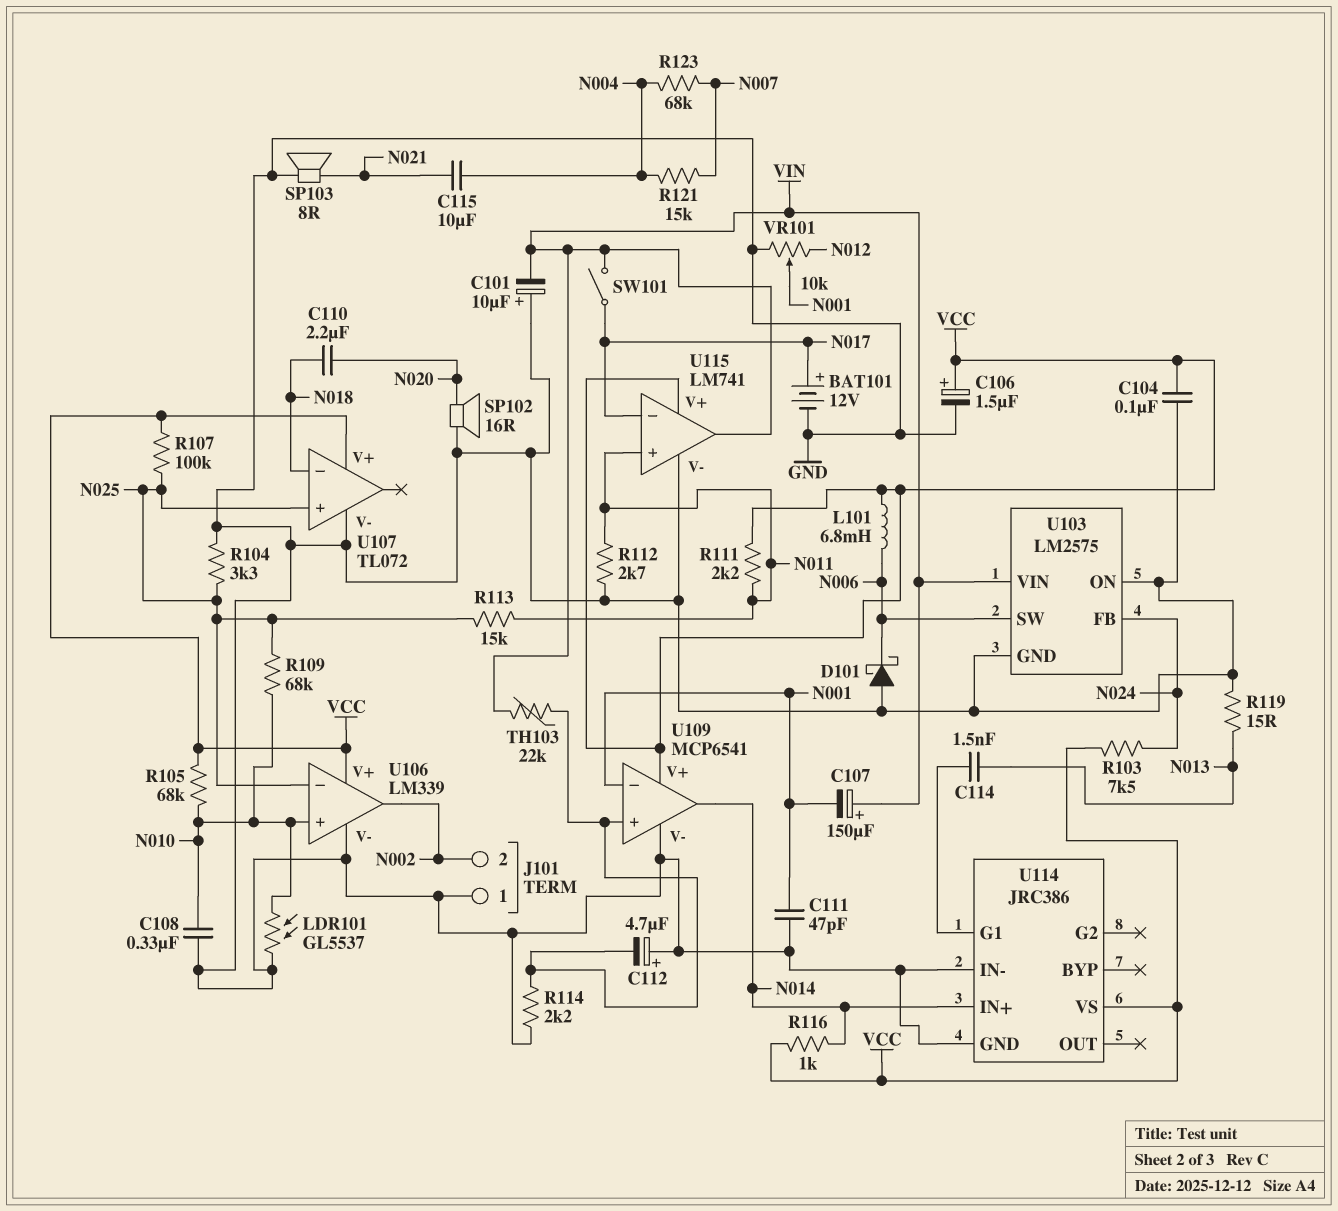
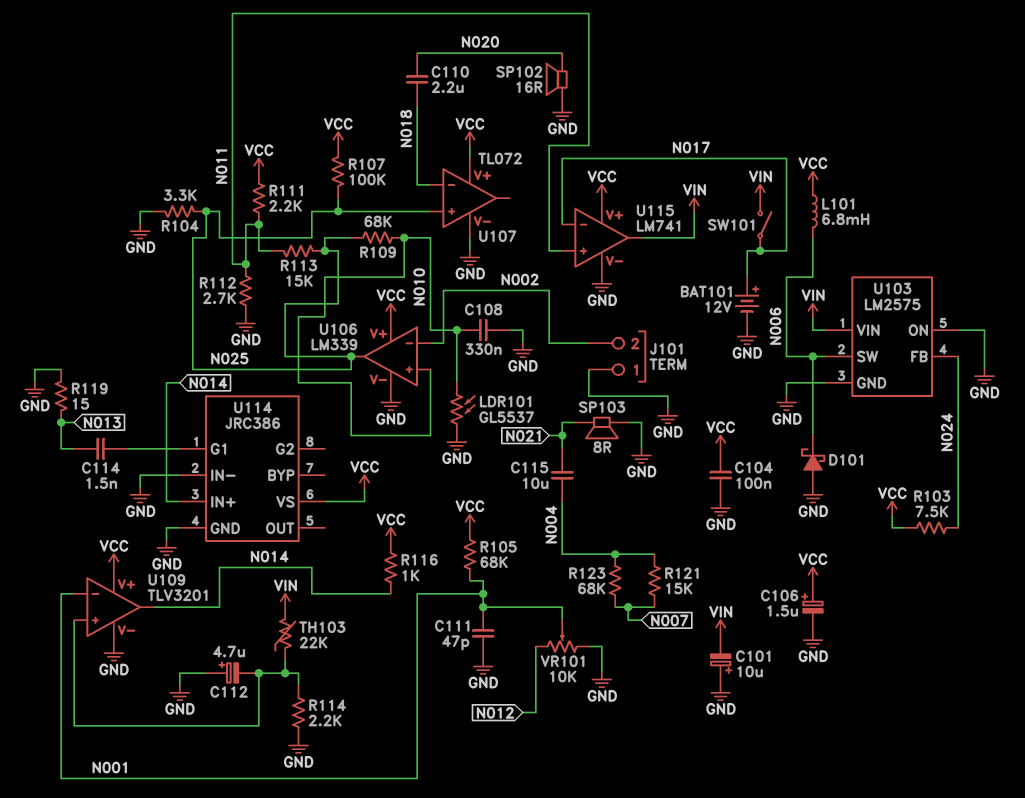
C107: 150uF (plus VIN, minus N001) -> none
R105: 68k (N010, VCC) -> 68k (N001, VCC)
U106 pin in-: N025 -> N002
U106 pin out: N002 -> N025
U109: MCP6541 -> TLV3201

